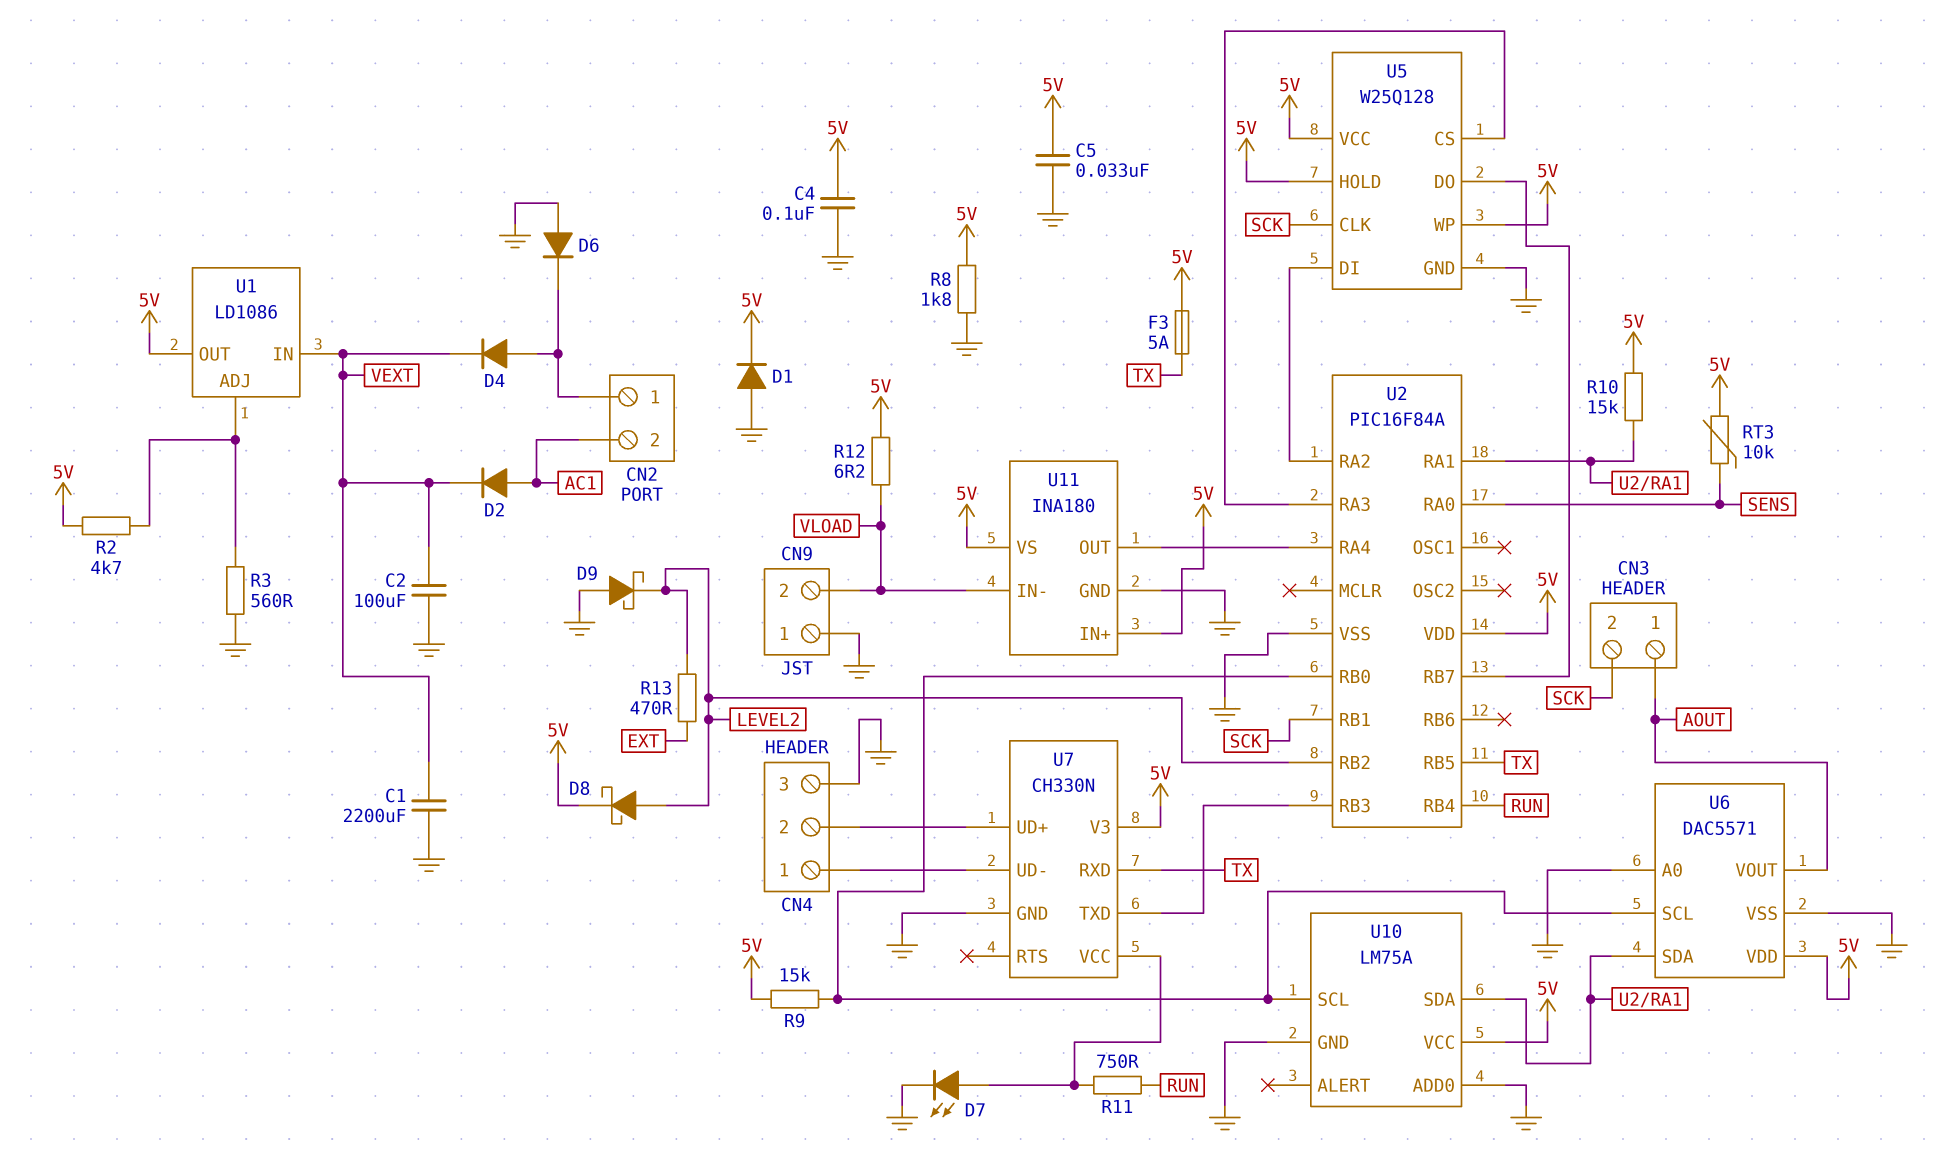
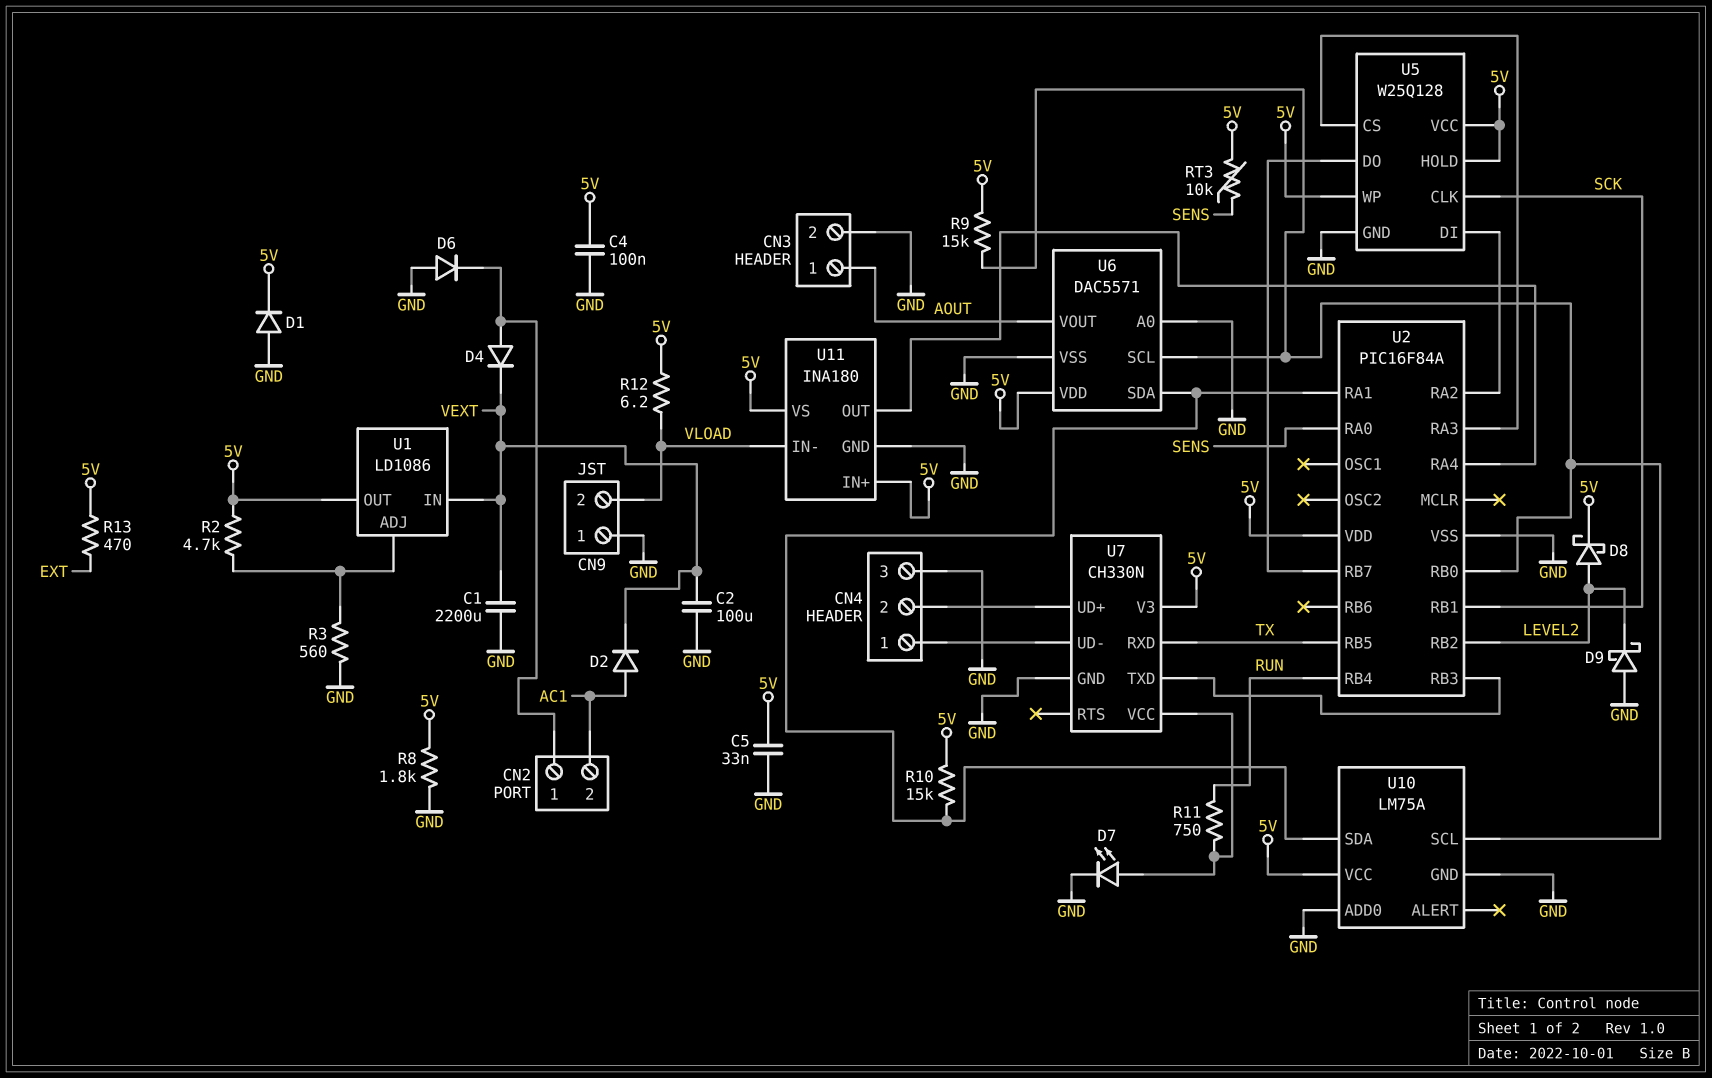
CN3 pin 2: SCK -> GND
F3: 5A (5V, TX) -> none
R13: 470 (EXT, LEVEL2) -> 470 (5V, EXT)

